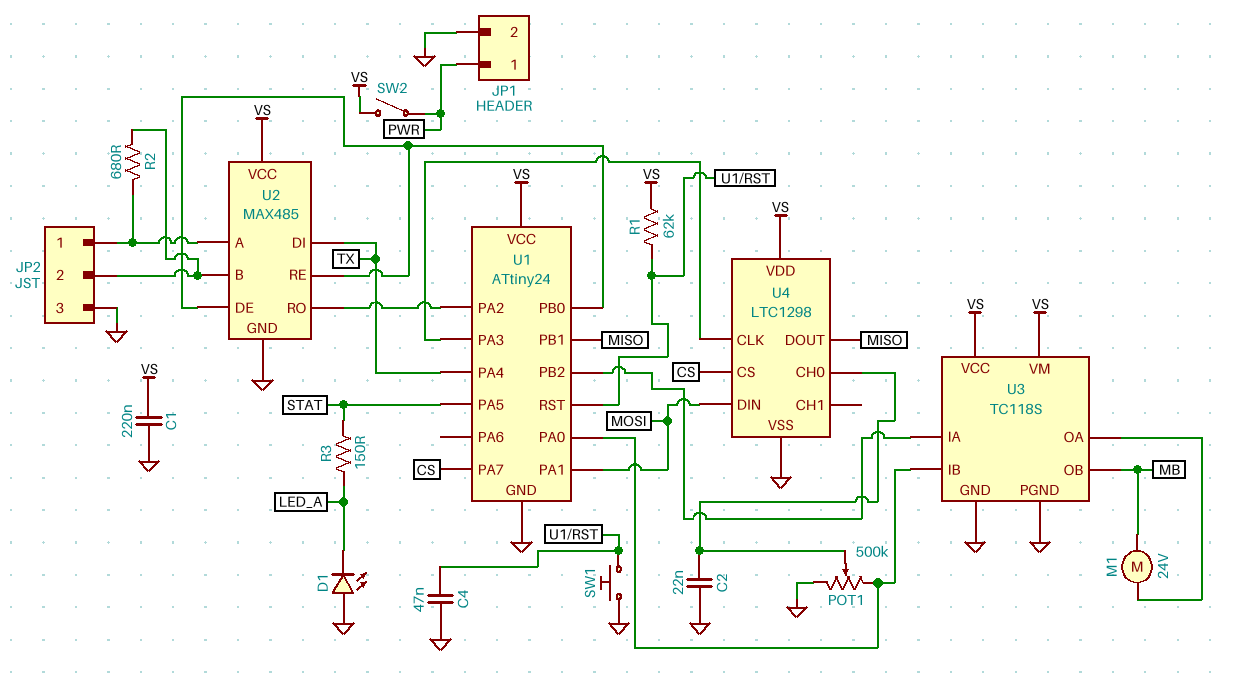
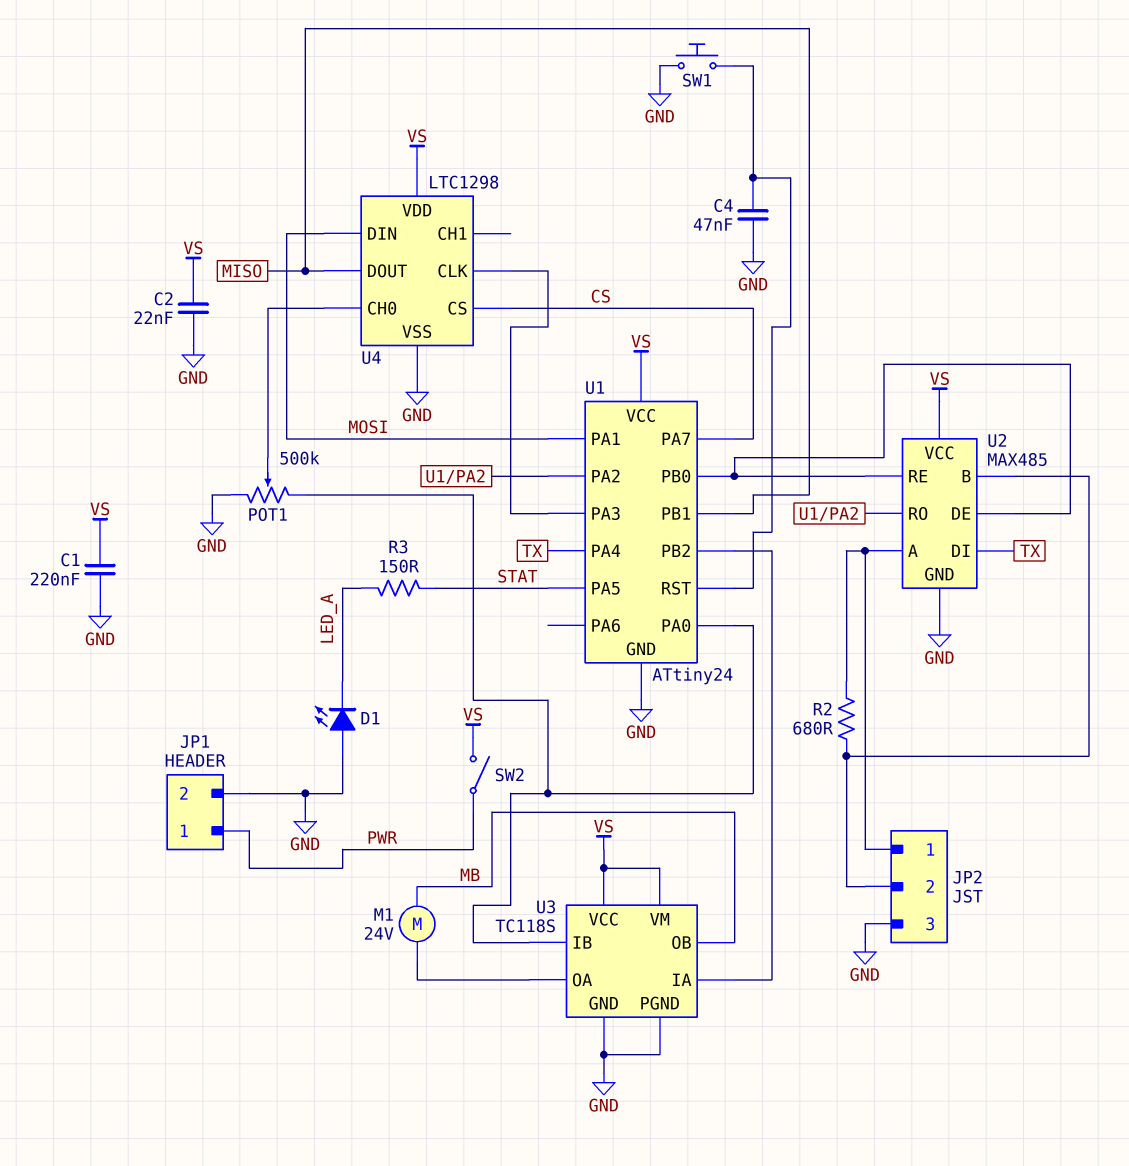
C2: 22nF (GND, U4/CH0) -> 22nF (GND, VS)
R1: 62k (U1/RST, VS) -> none

